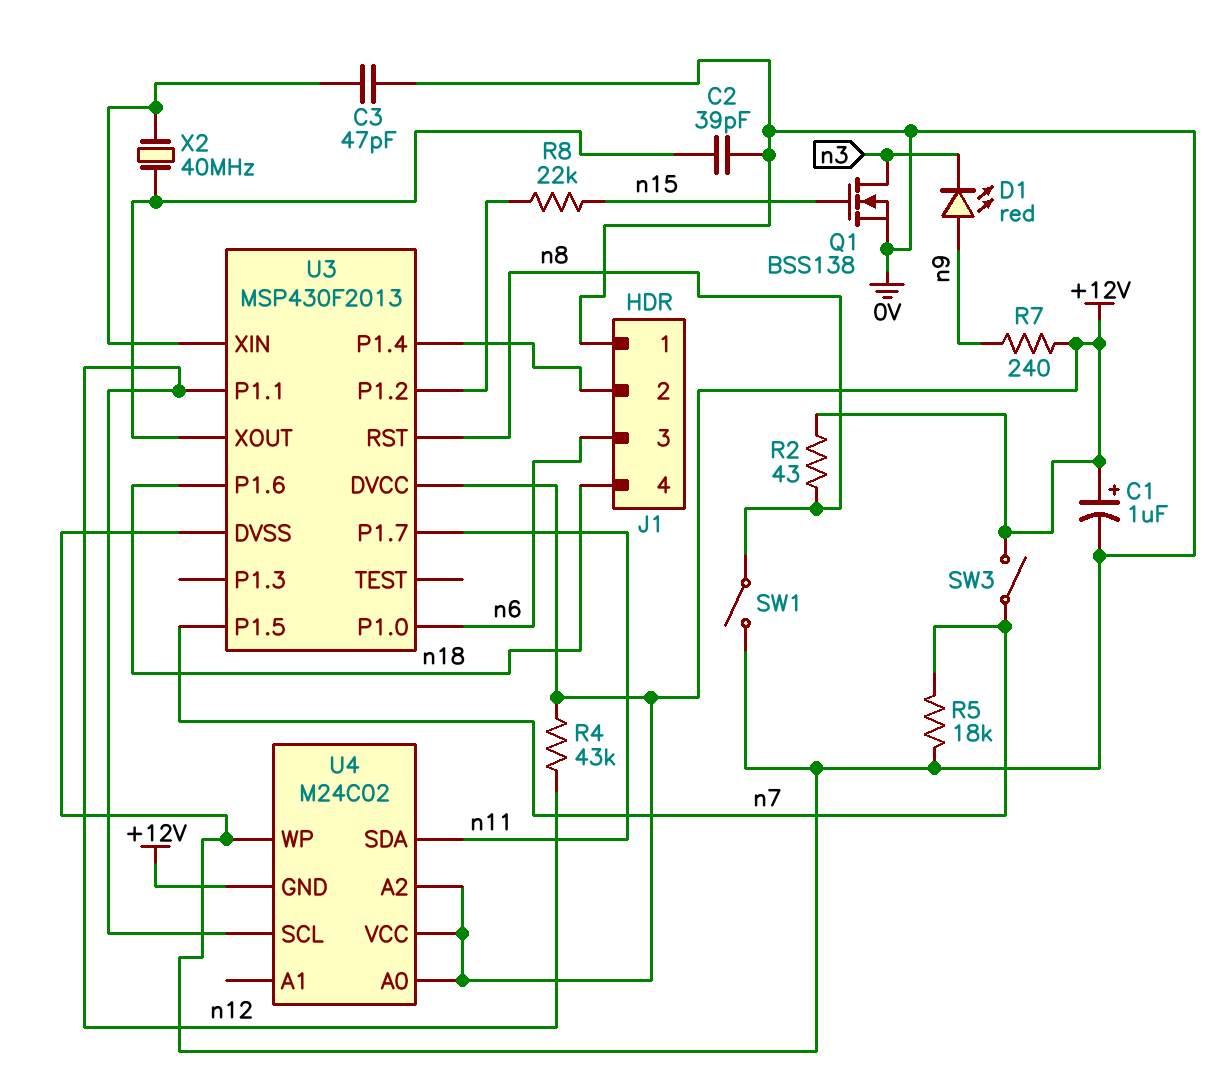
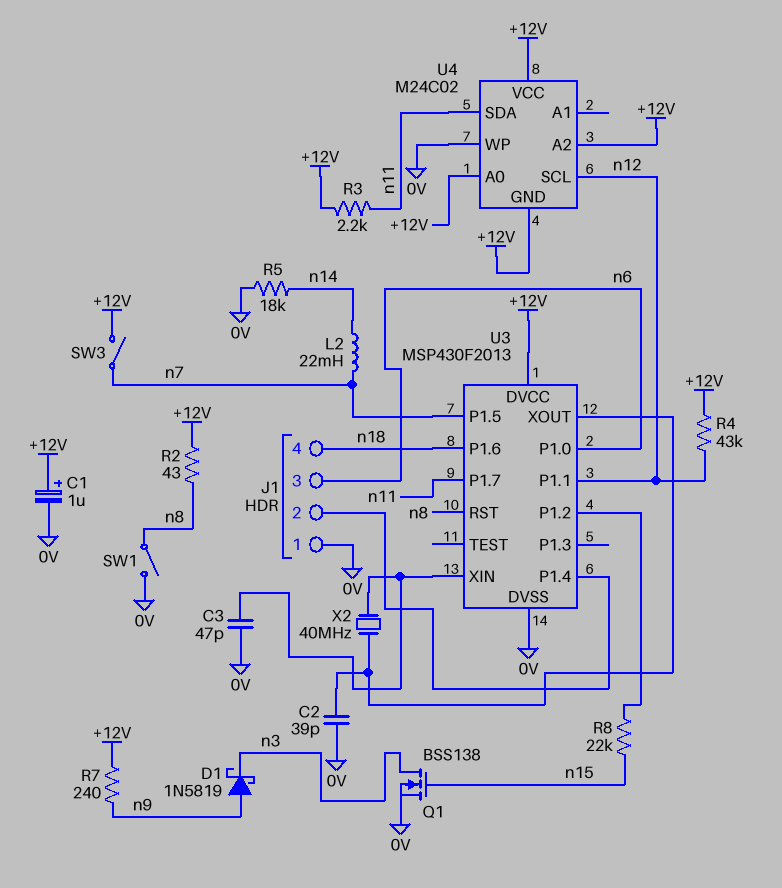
D1: LED red (A n9, K n3) -> schottky 1N5819 (A n9, K n3)
L2: none -> 22mH (n7, n14)
R3: none -> 2.2k (+12V, n11)
R5: 18k (0V, n7) -> 18k (0V, n14)

